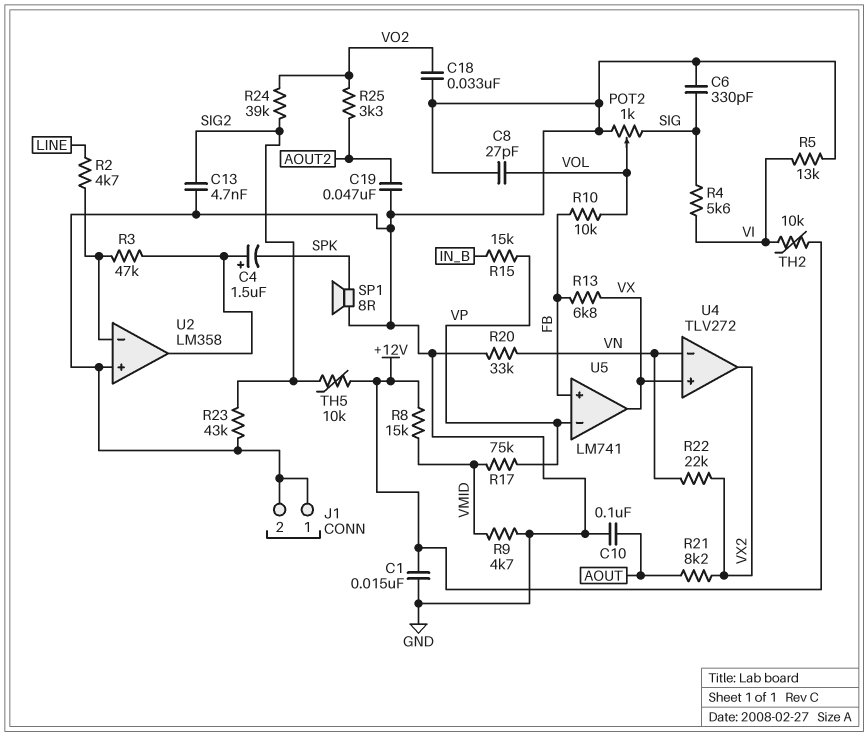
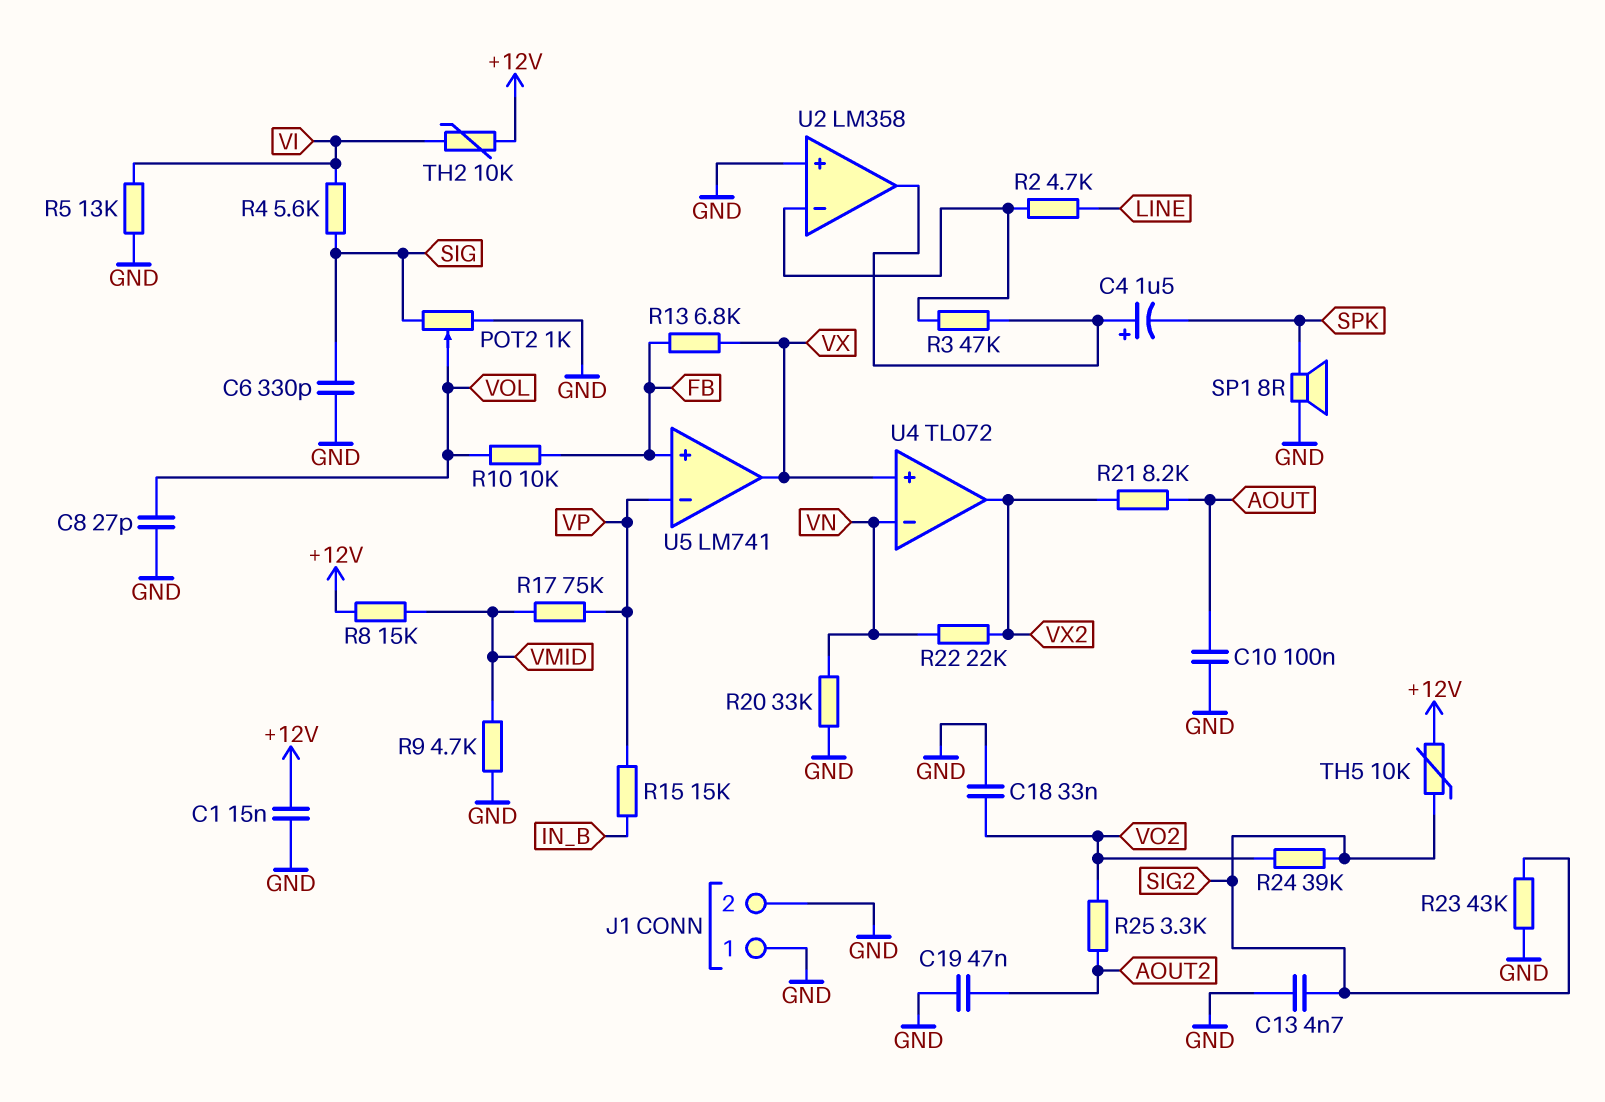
U4: TLV272 -> TL072

